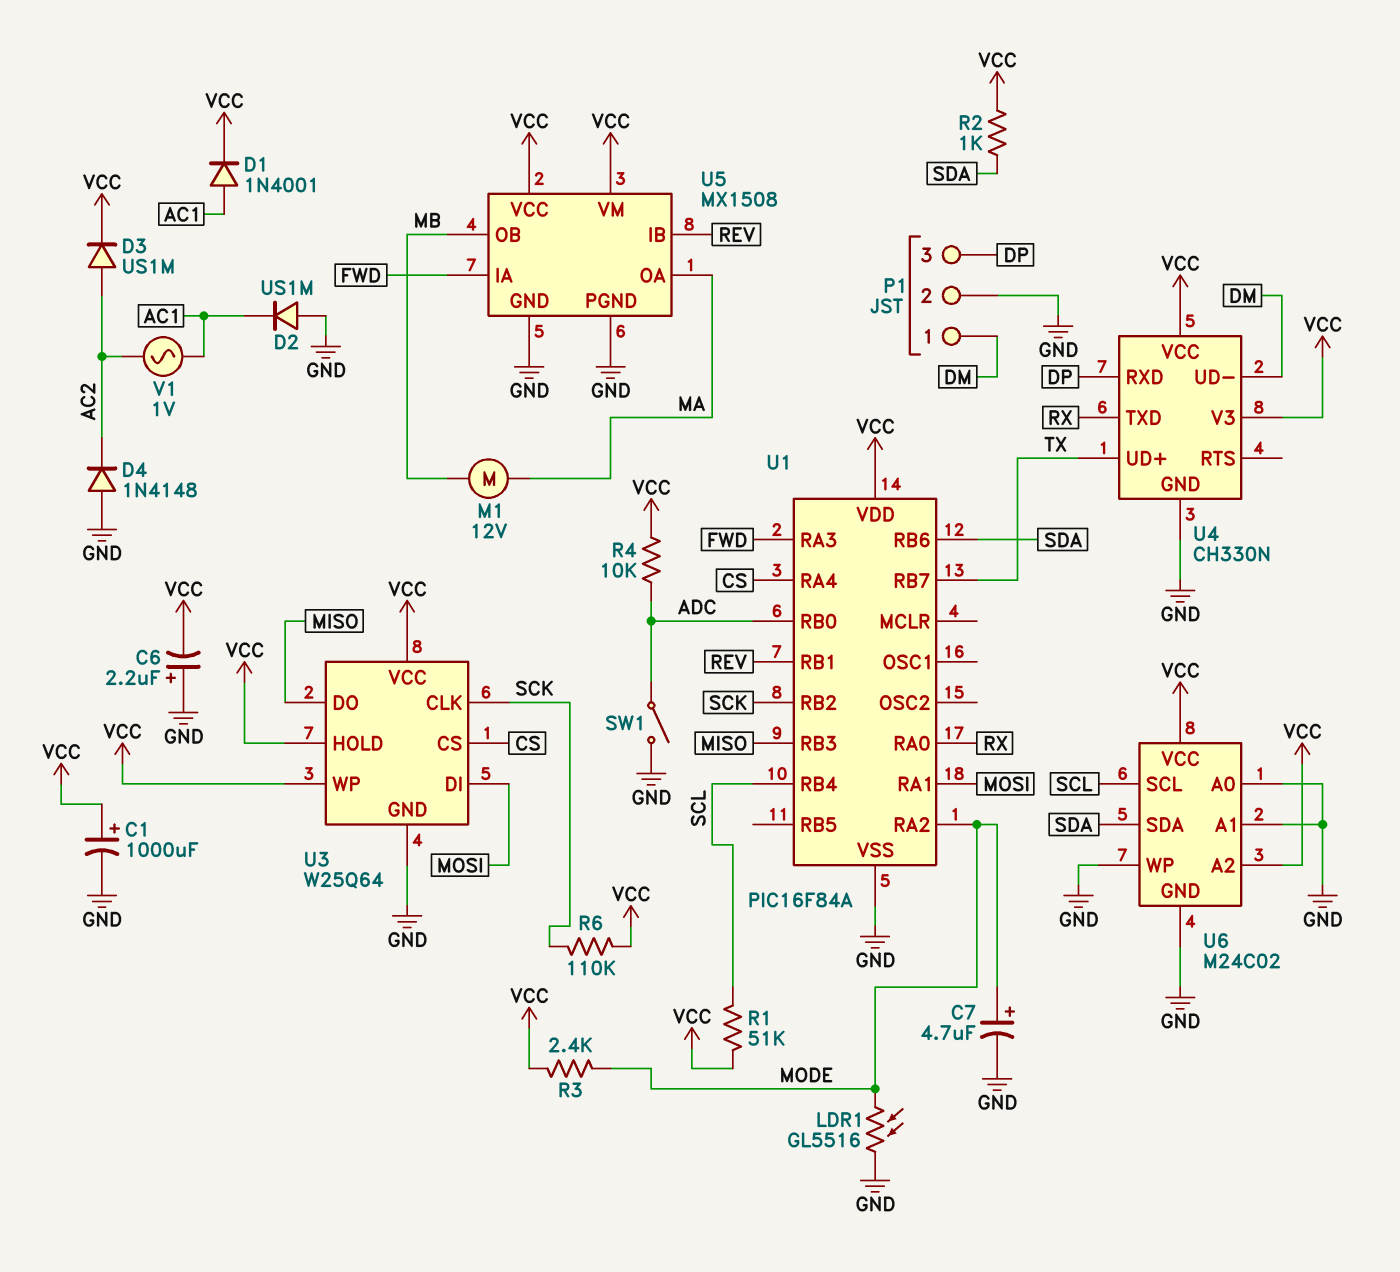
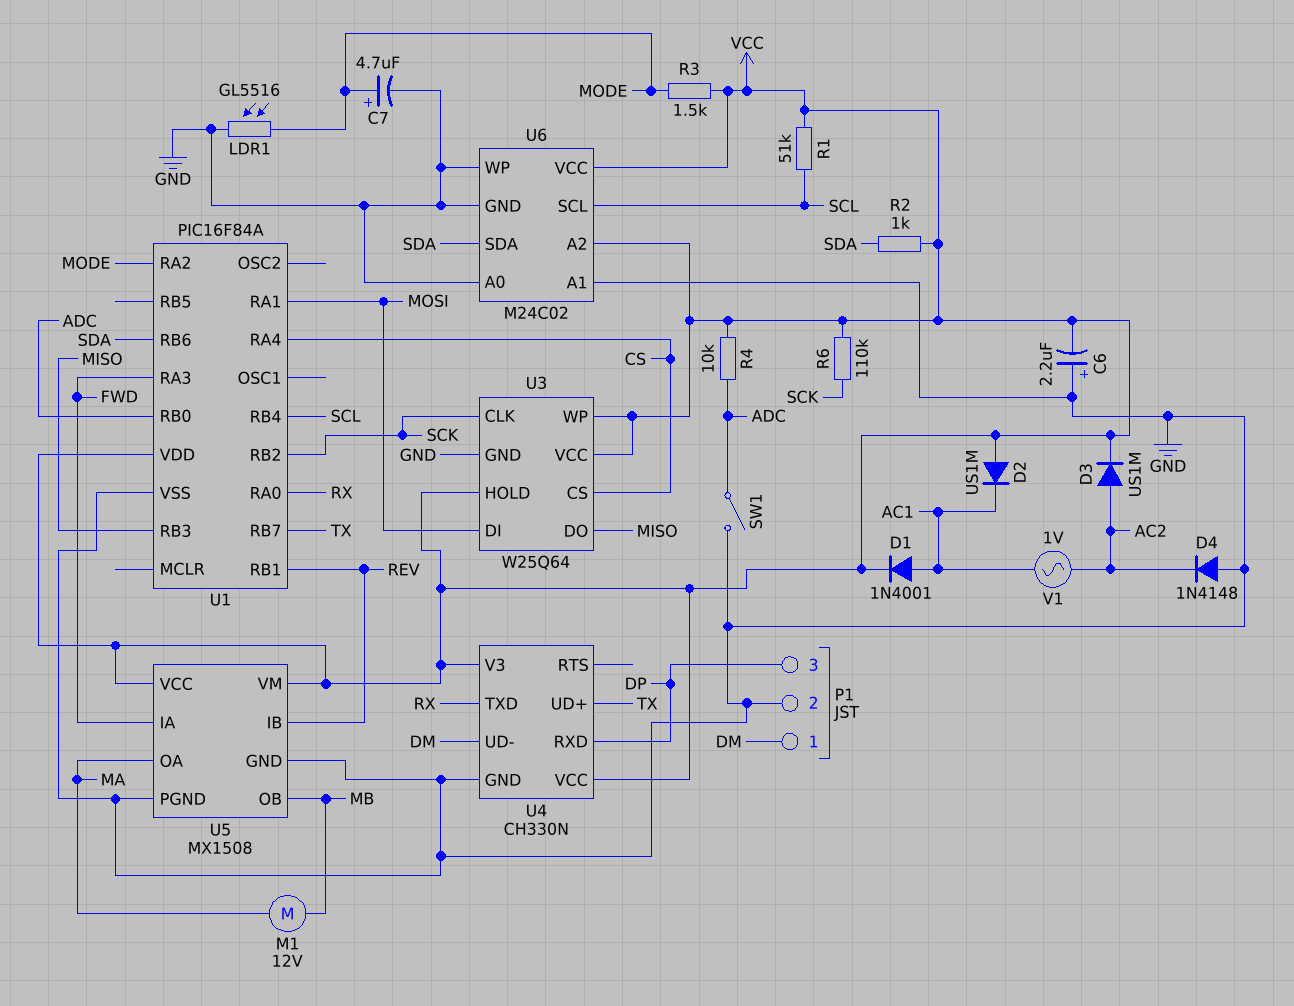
C1: 1000uF (plus VCC, minus GND) -> none
D2: diode US1M (A GND, K AC1) -> diode US1M (A VCC, K AC1)
R3: 2.4k (MODE, VCC) -> 1.5k (MODE, VCC)

